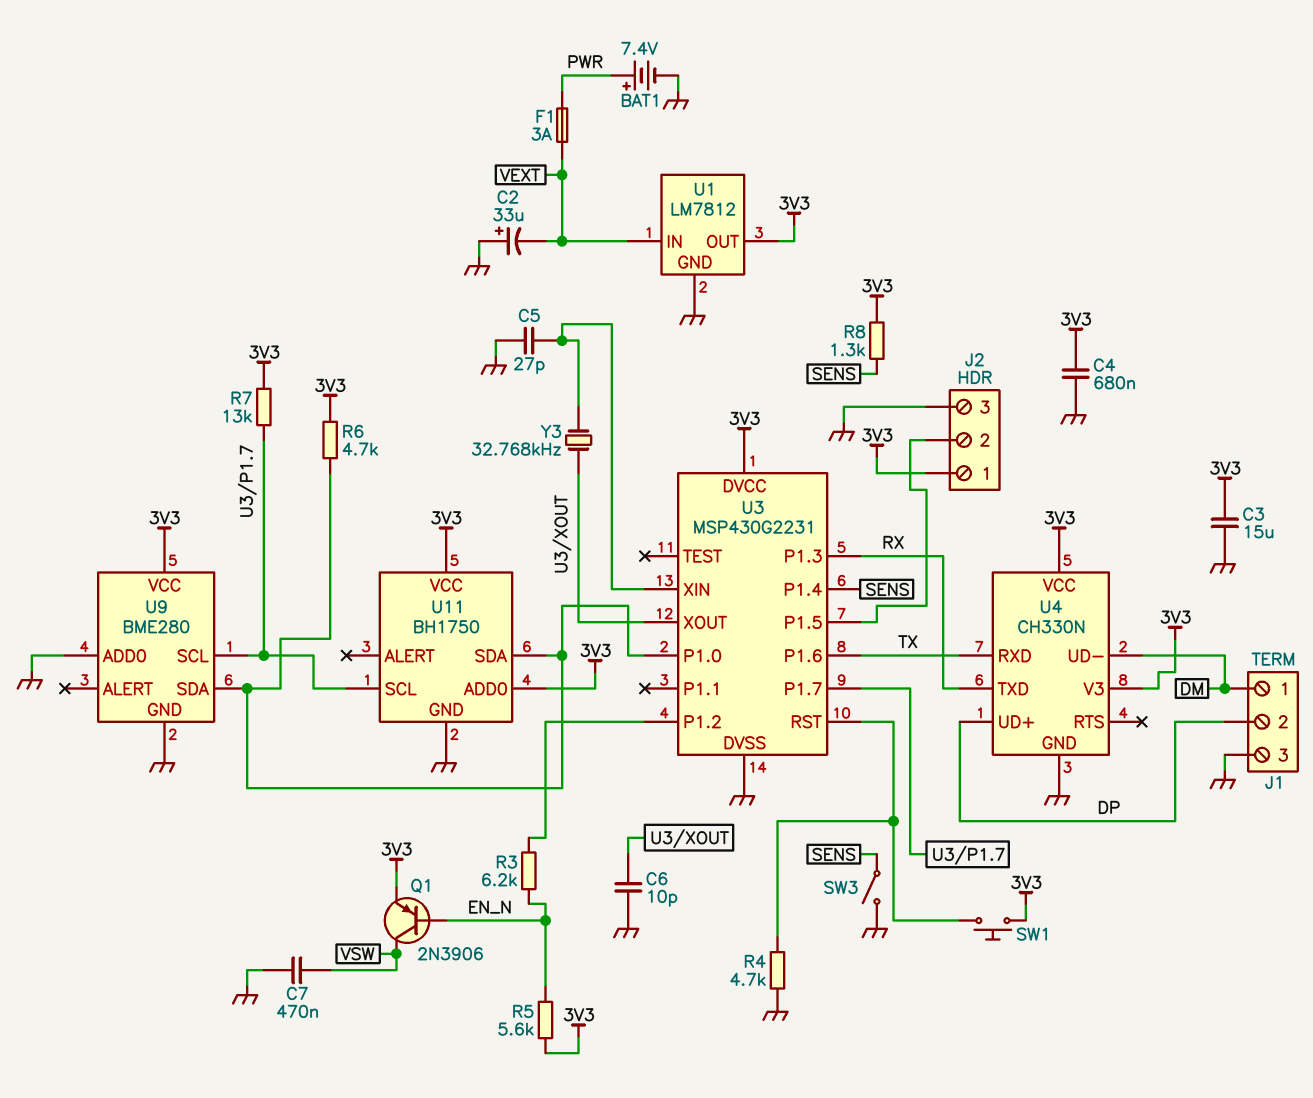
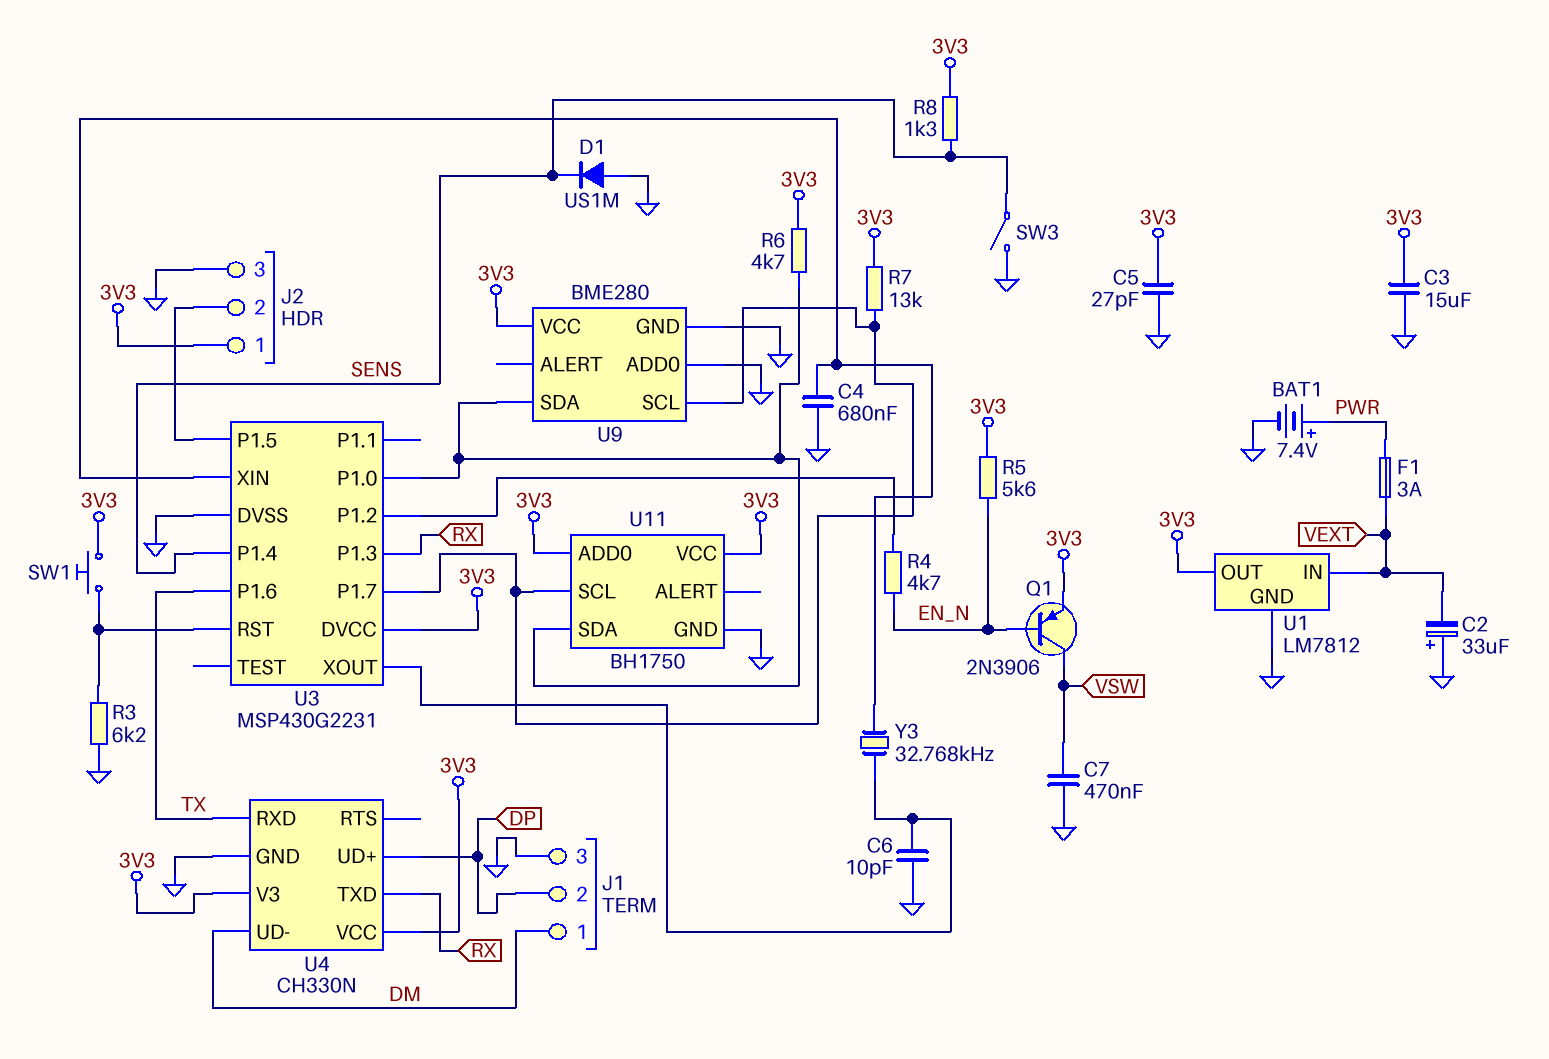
C4: 680nF (3V3, GND) -> 680nF (GND, U3/XIN)
C5: 27pF (GND, U3/XIN) -> 27pF (3V3, GND)
D1: none -> diode US1M (A GND, K SENS)
R3: 6.2k (EN_N, U3/P1.2) -> 6.2k (GND, U3/RST)
R4: 4.7k (GND, U3/RST) -> 4.7k (EN_N, U3/P1.2)

